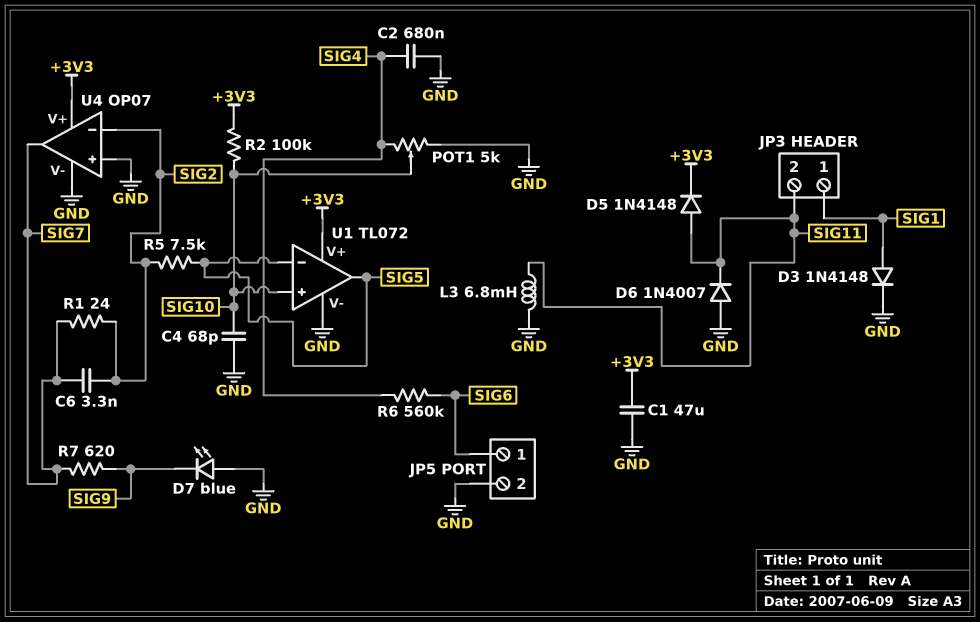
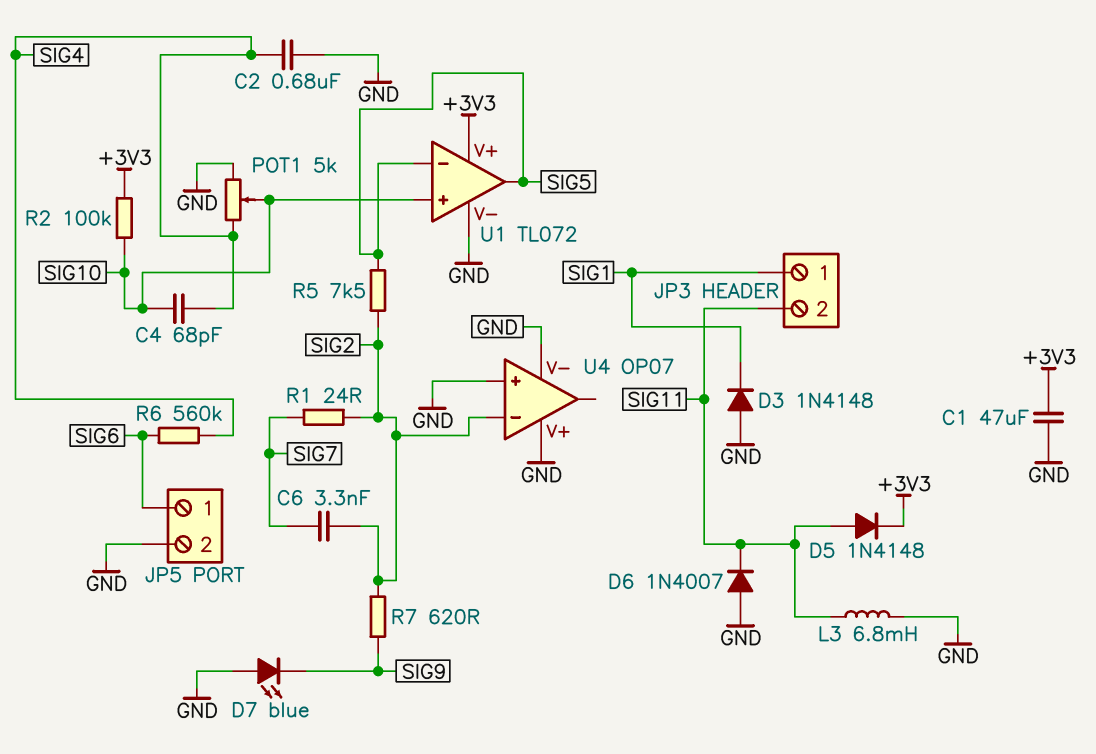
C4: 68pF (GND, SIG10) -> 68pF (SIG4, SIG10)
D3: diode 1N4148 (A SIG1, K GND) -> diode 1N4148 (A GND, K SIG1)
R7: 620 (SIG7, SIG9) -> 620 (SIG2, SIG9)
U4 pin V+: +3V3 -> GND
U4 pin out: SIG7 -> none

